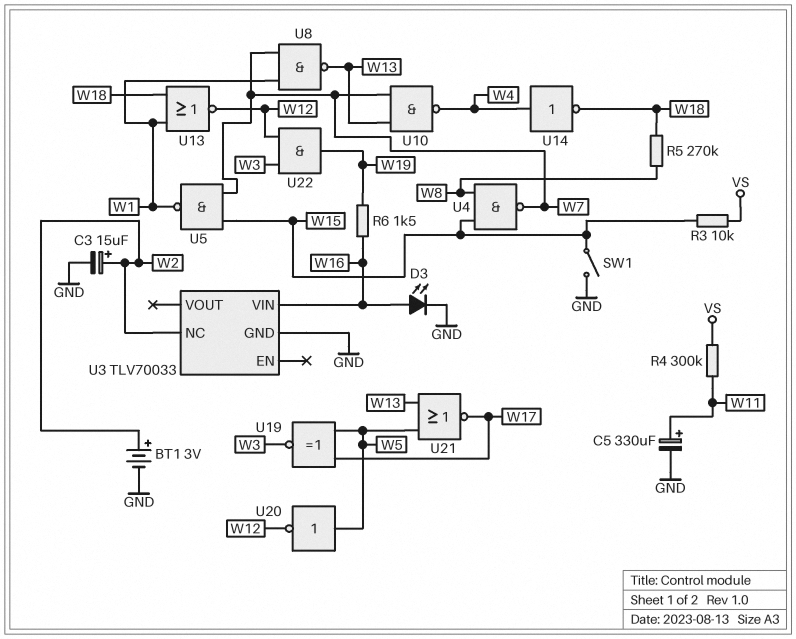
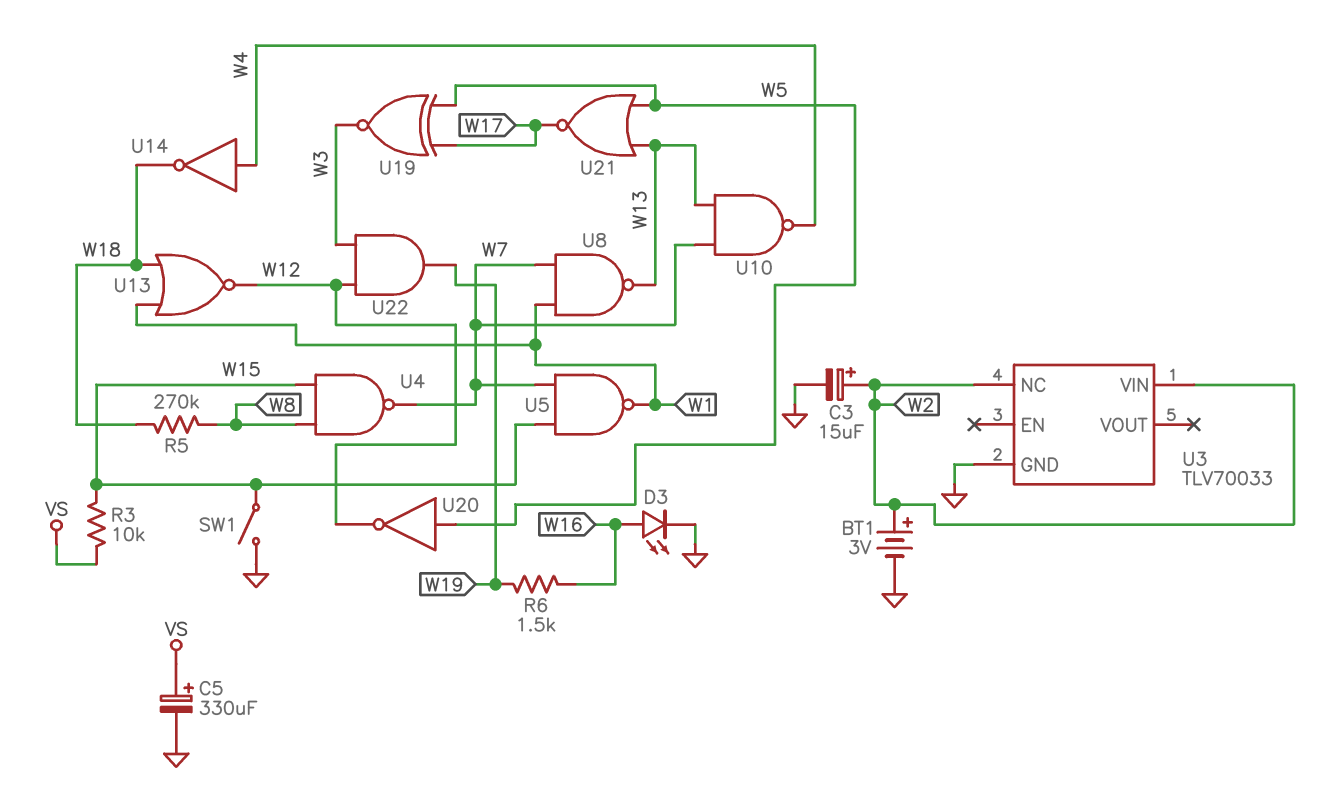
C5: 330uF (plus W11, minus GND) -> 330uF (plus VS, minus GND)
R4: 300k (VS, W11) -> none
U3 pin VIN: W16 -> W2

